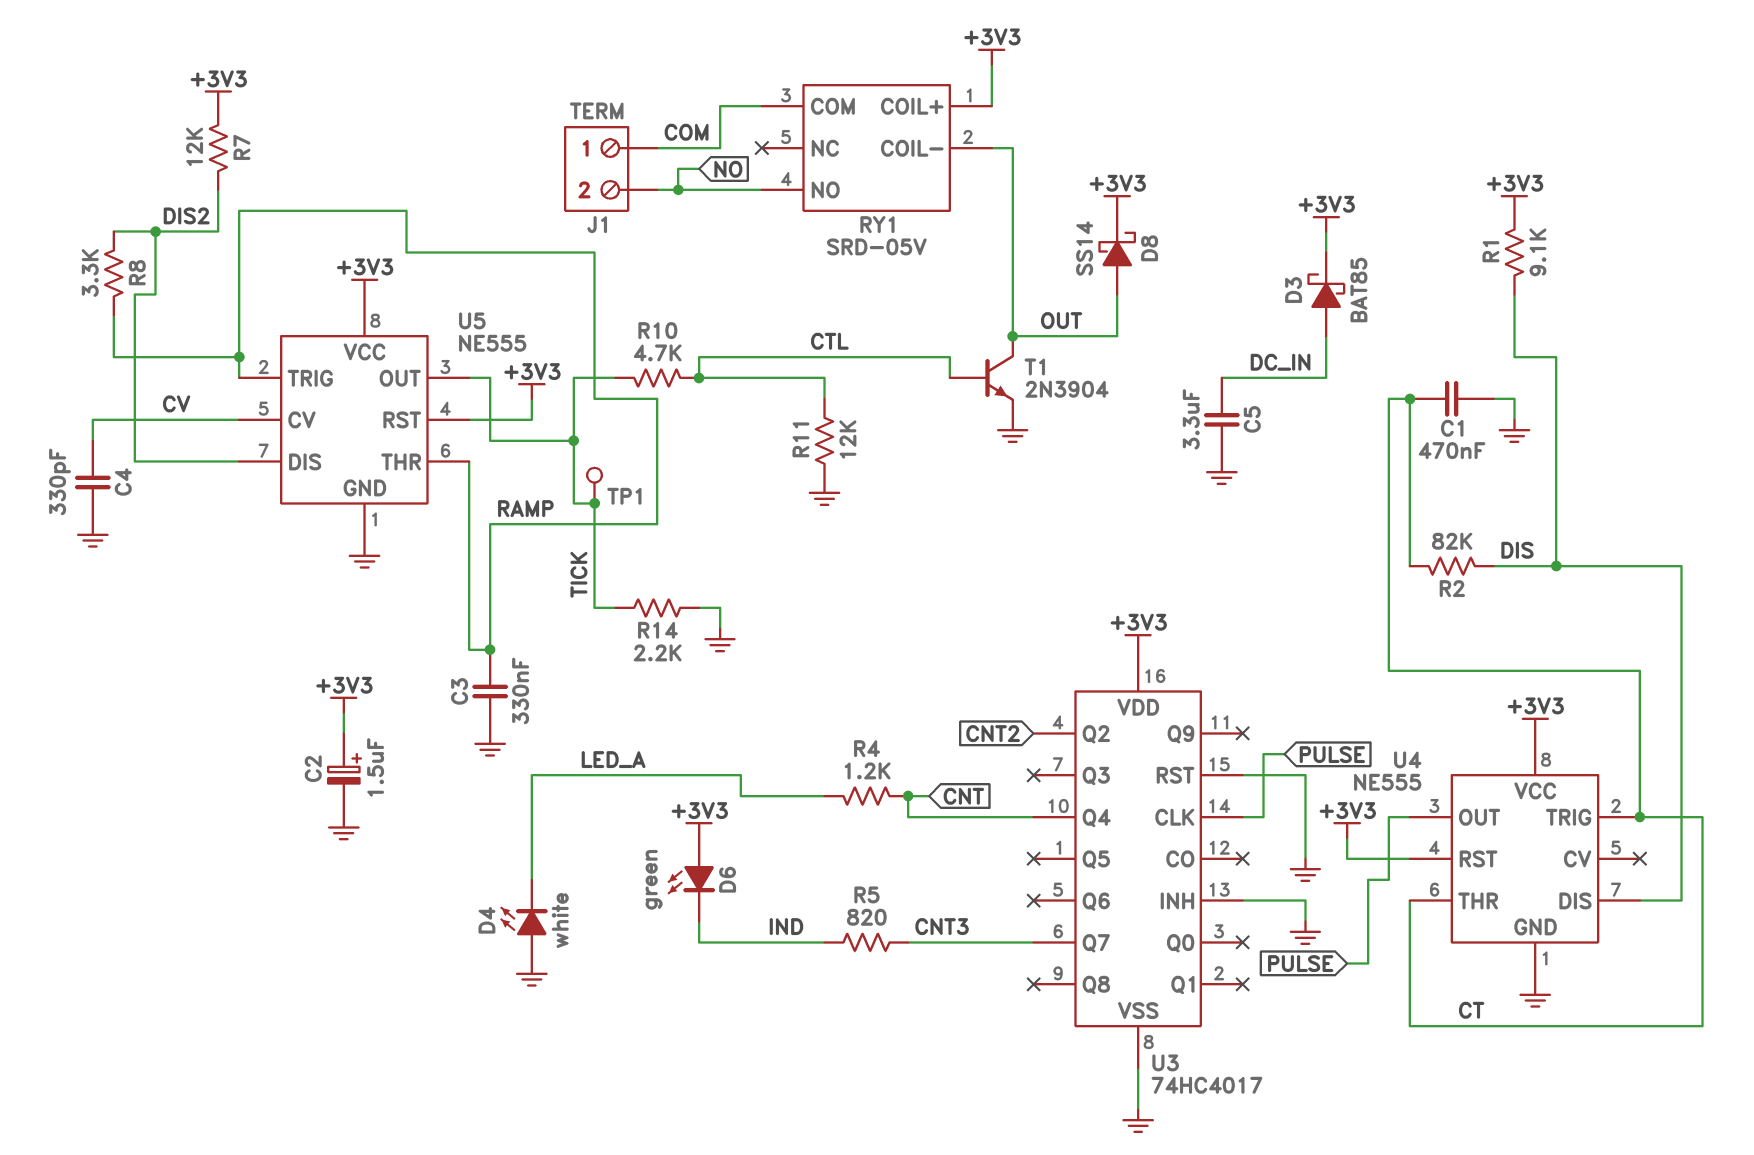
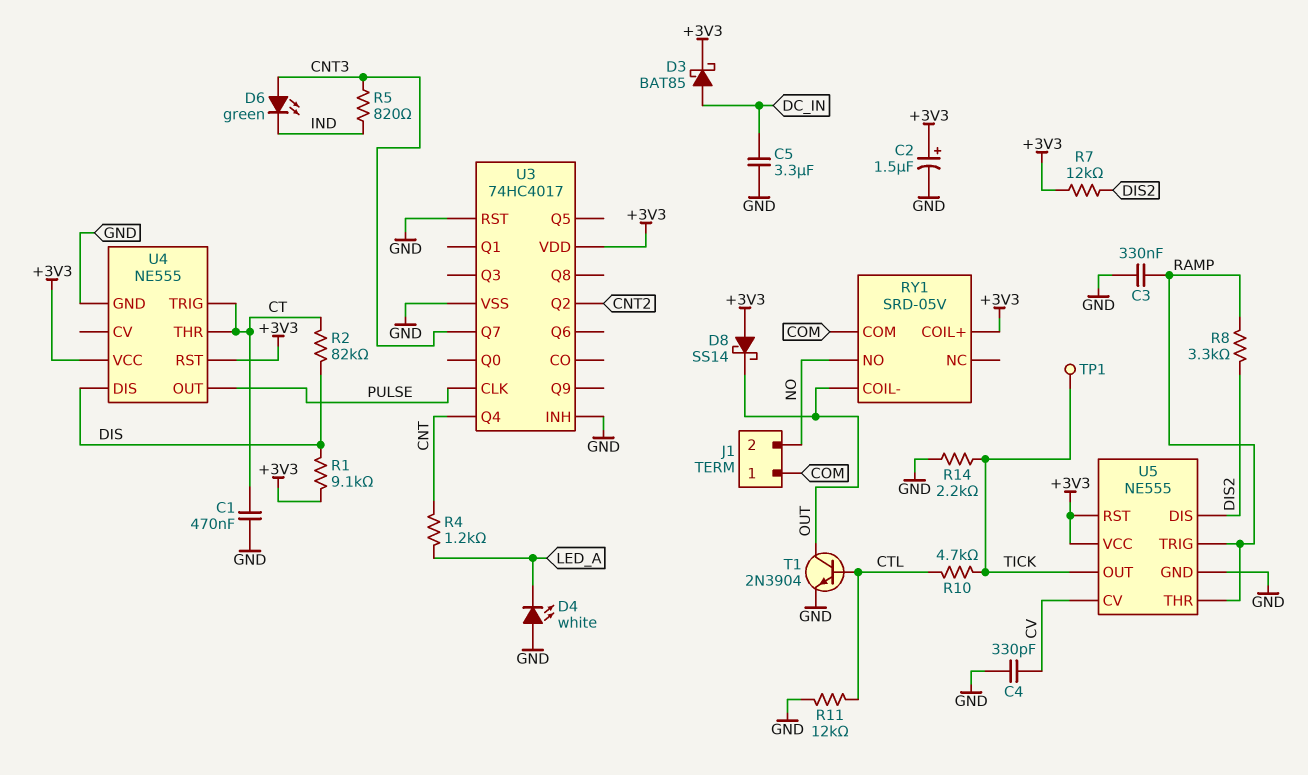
D6: LED green (A +3V3, K IND) -> LED green (A CNT3, K IND)
D8: schottky SS14 (A OUT, K +3V3) -> schottky SS14 (A +3V3, K OUT)

